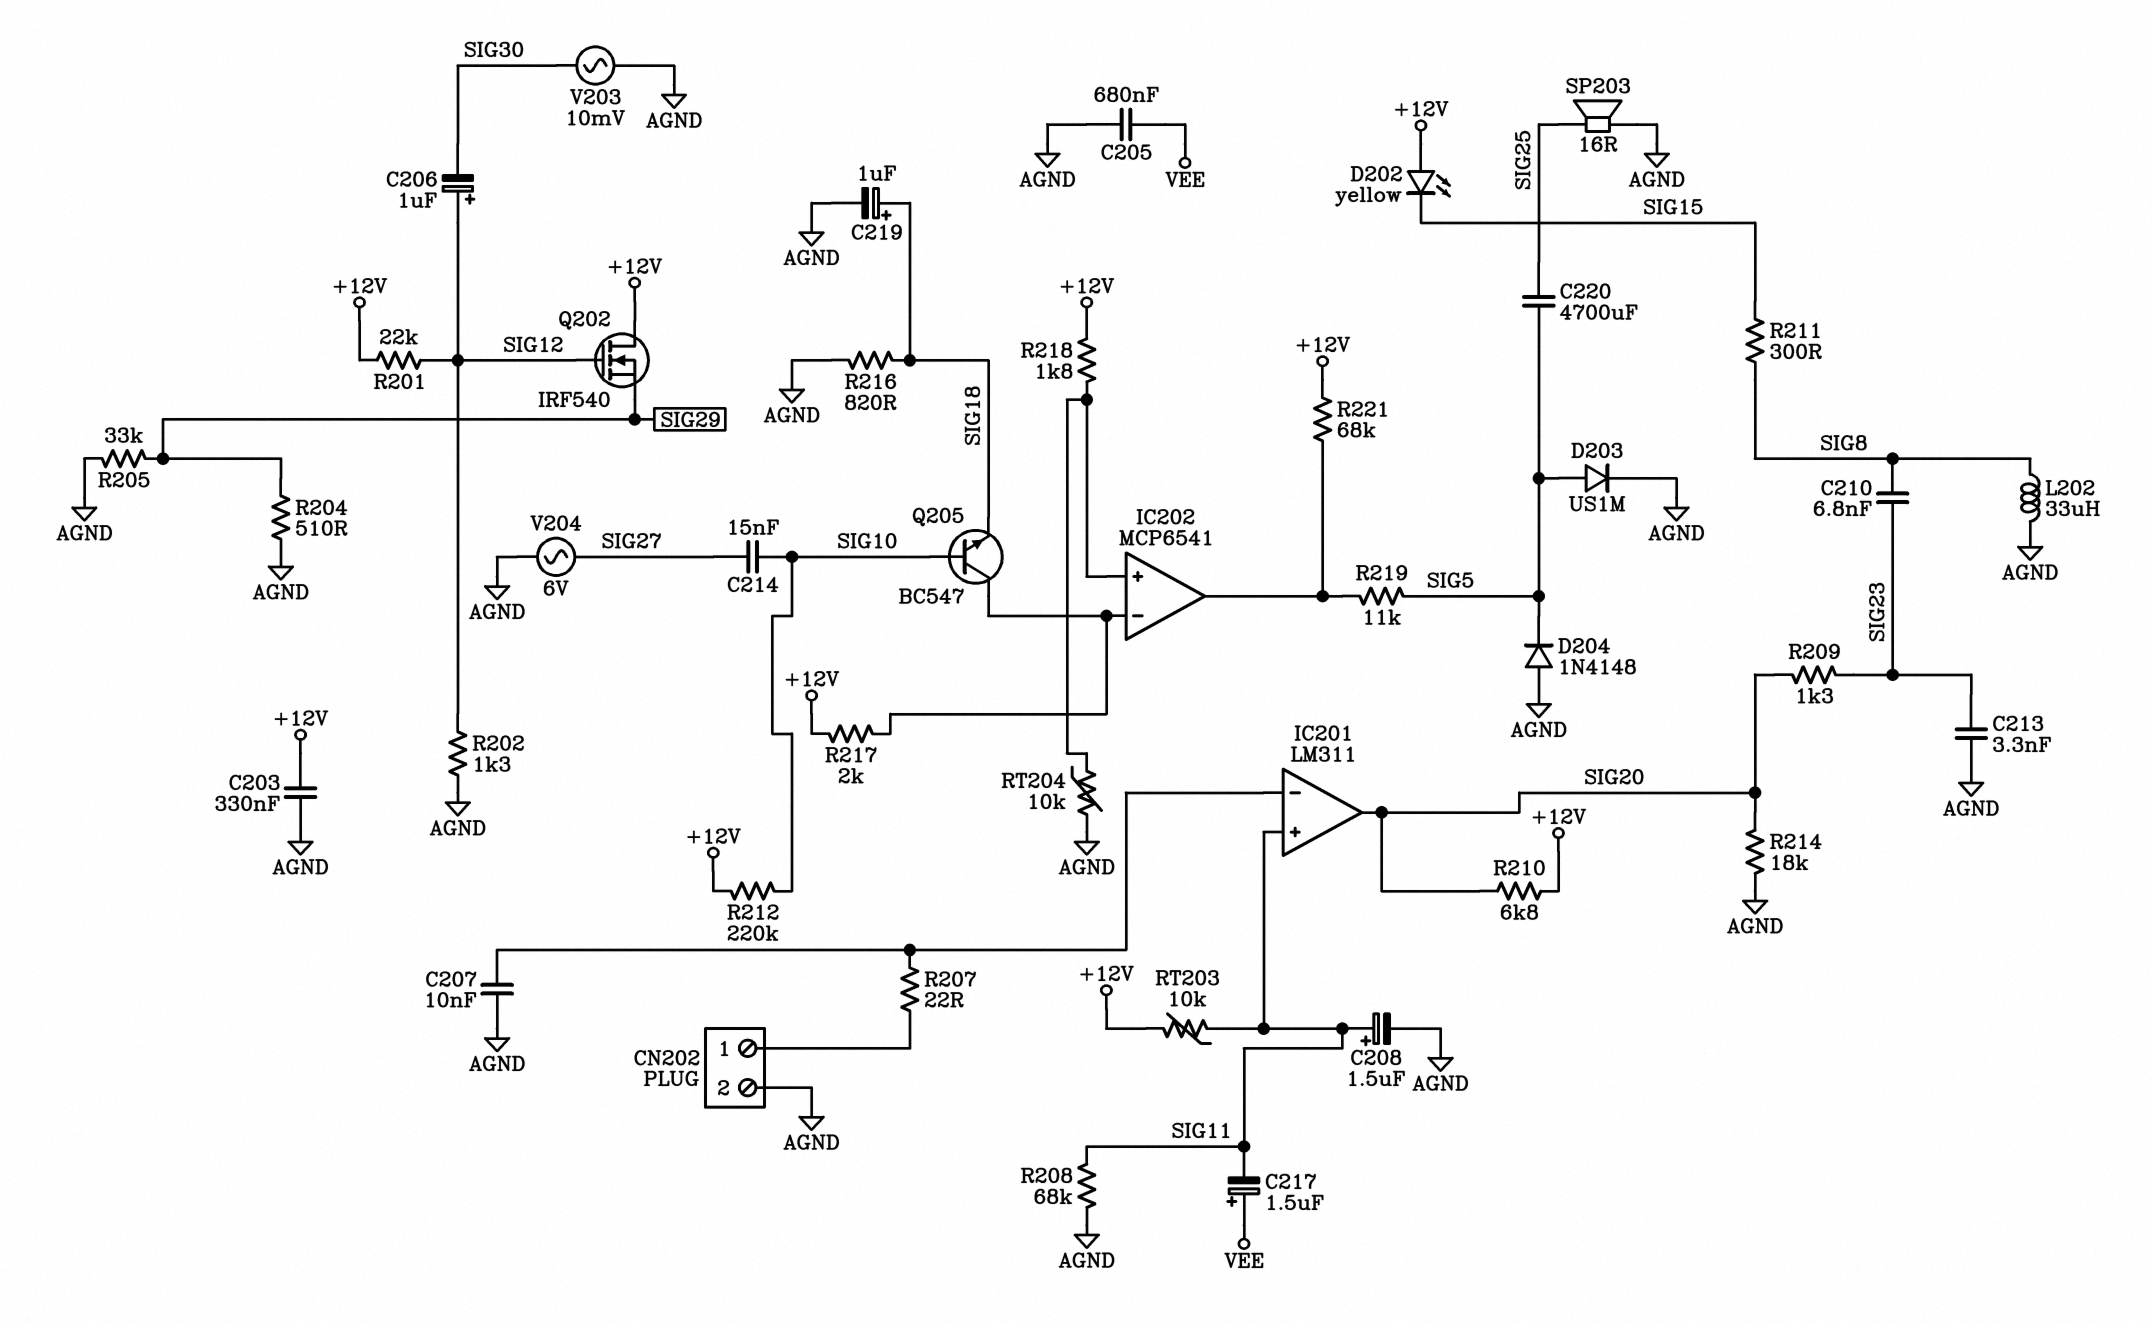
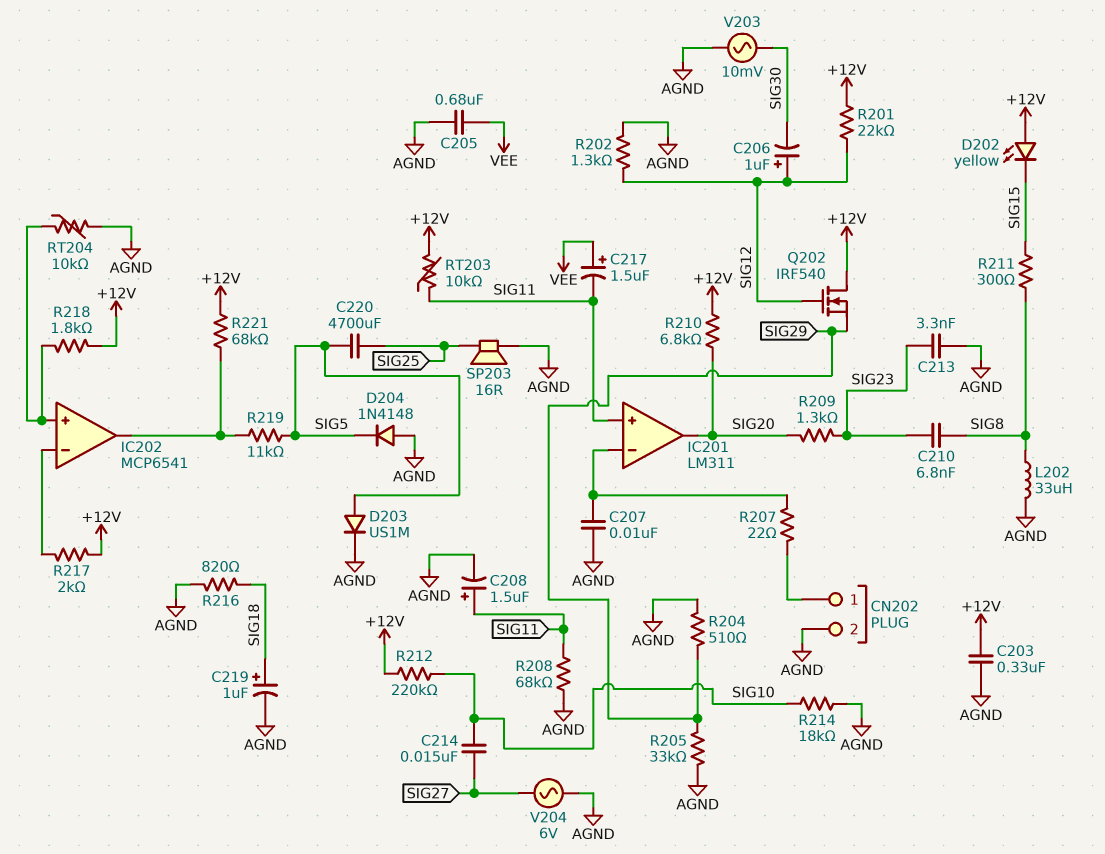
Q205: NPN BC547 (B SIG10, C IC202/in-, E SIG18) -> none
R214: 18k (AGND, SIG20) -> 18k (AGND, SIG10)

